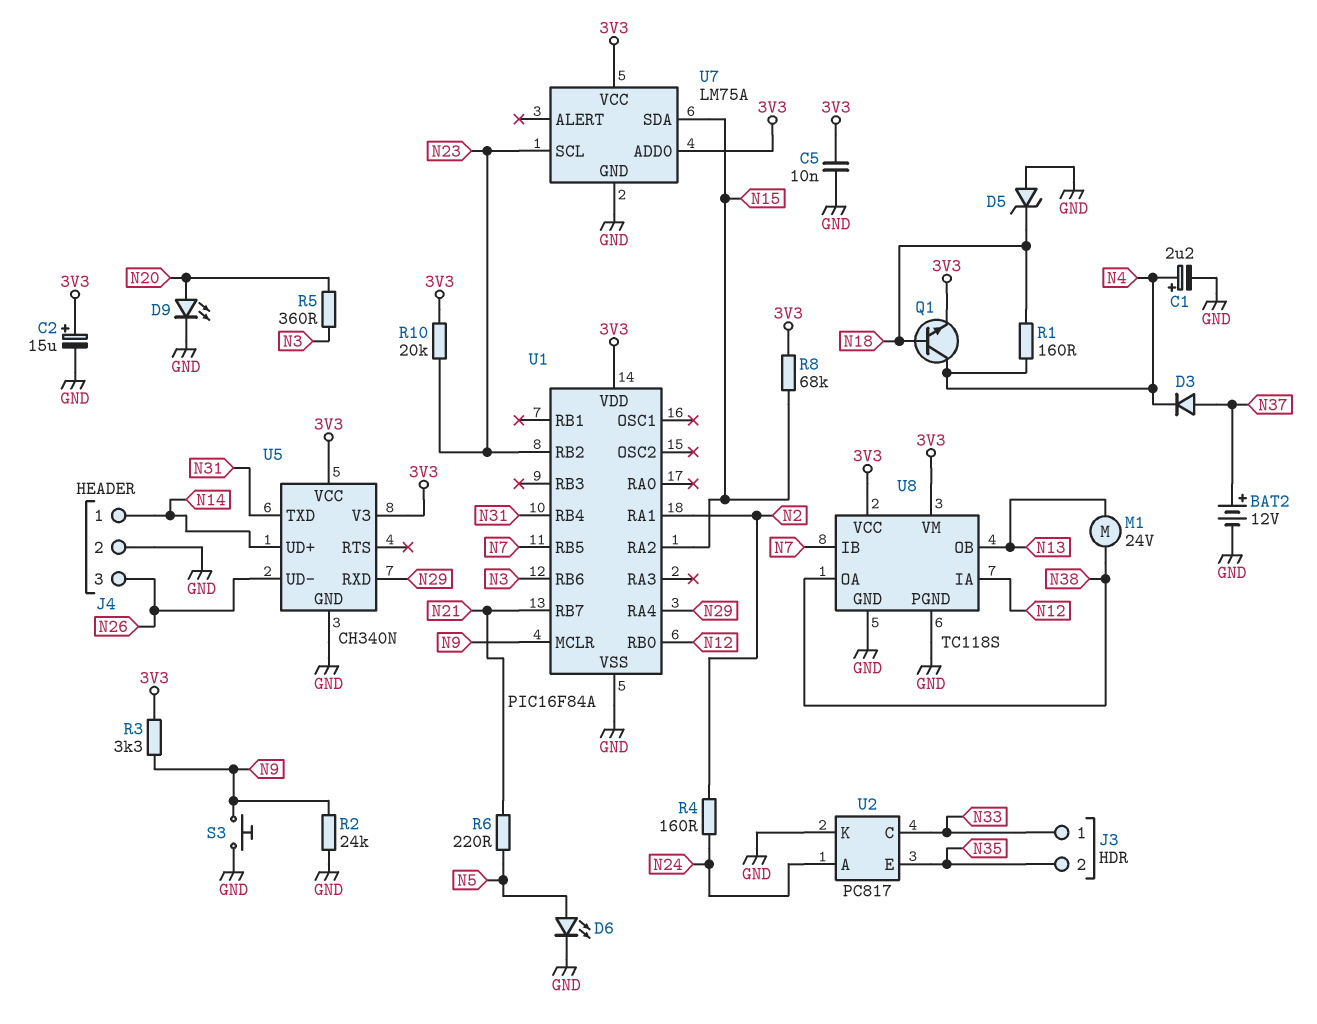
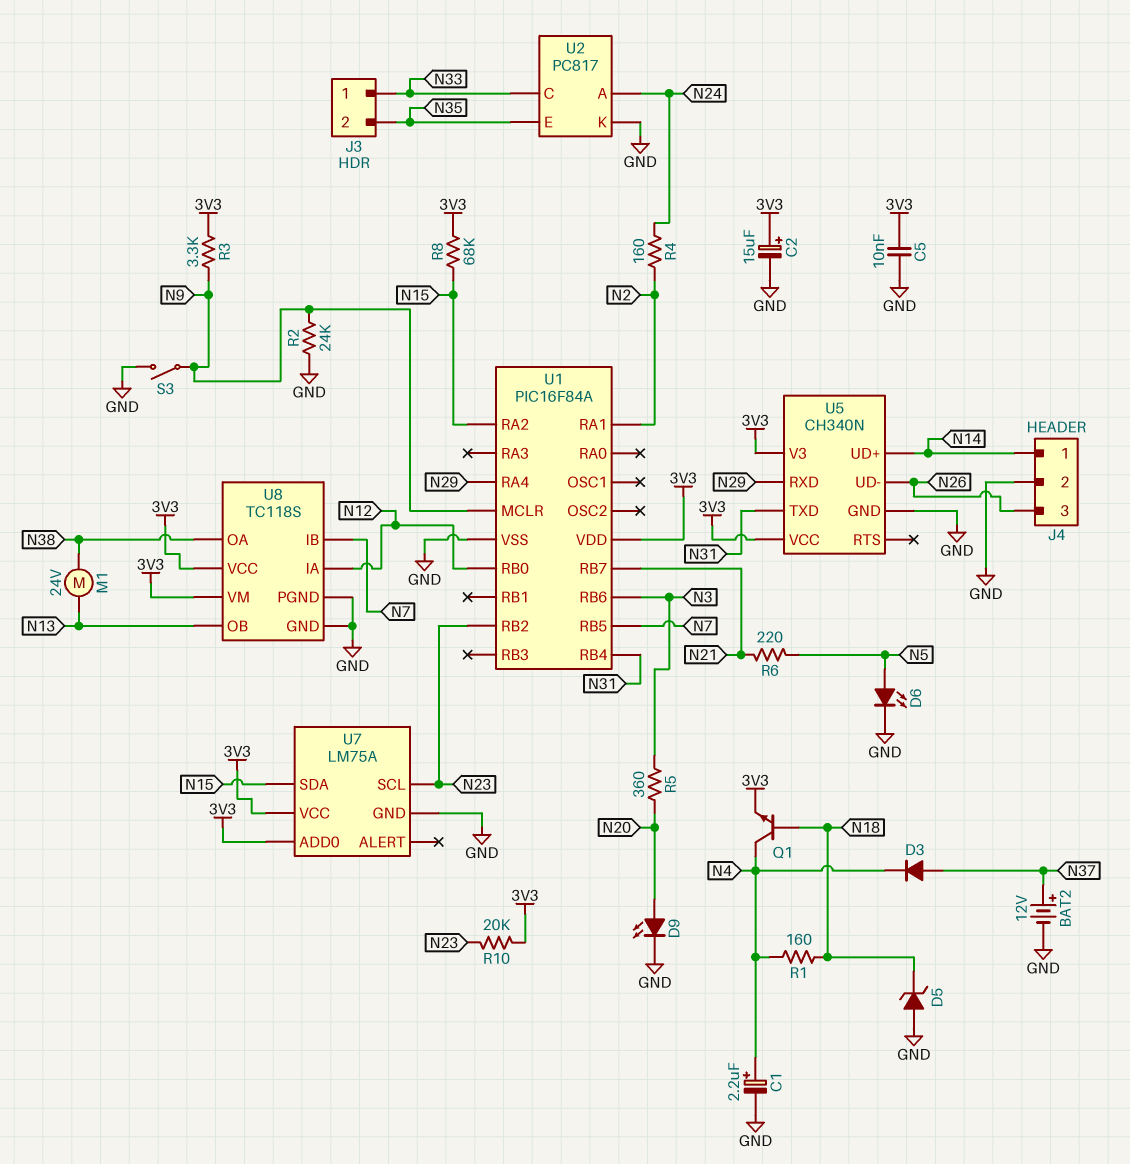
S3: button (GND, N9) -> switch (GND, N9)

